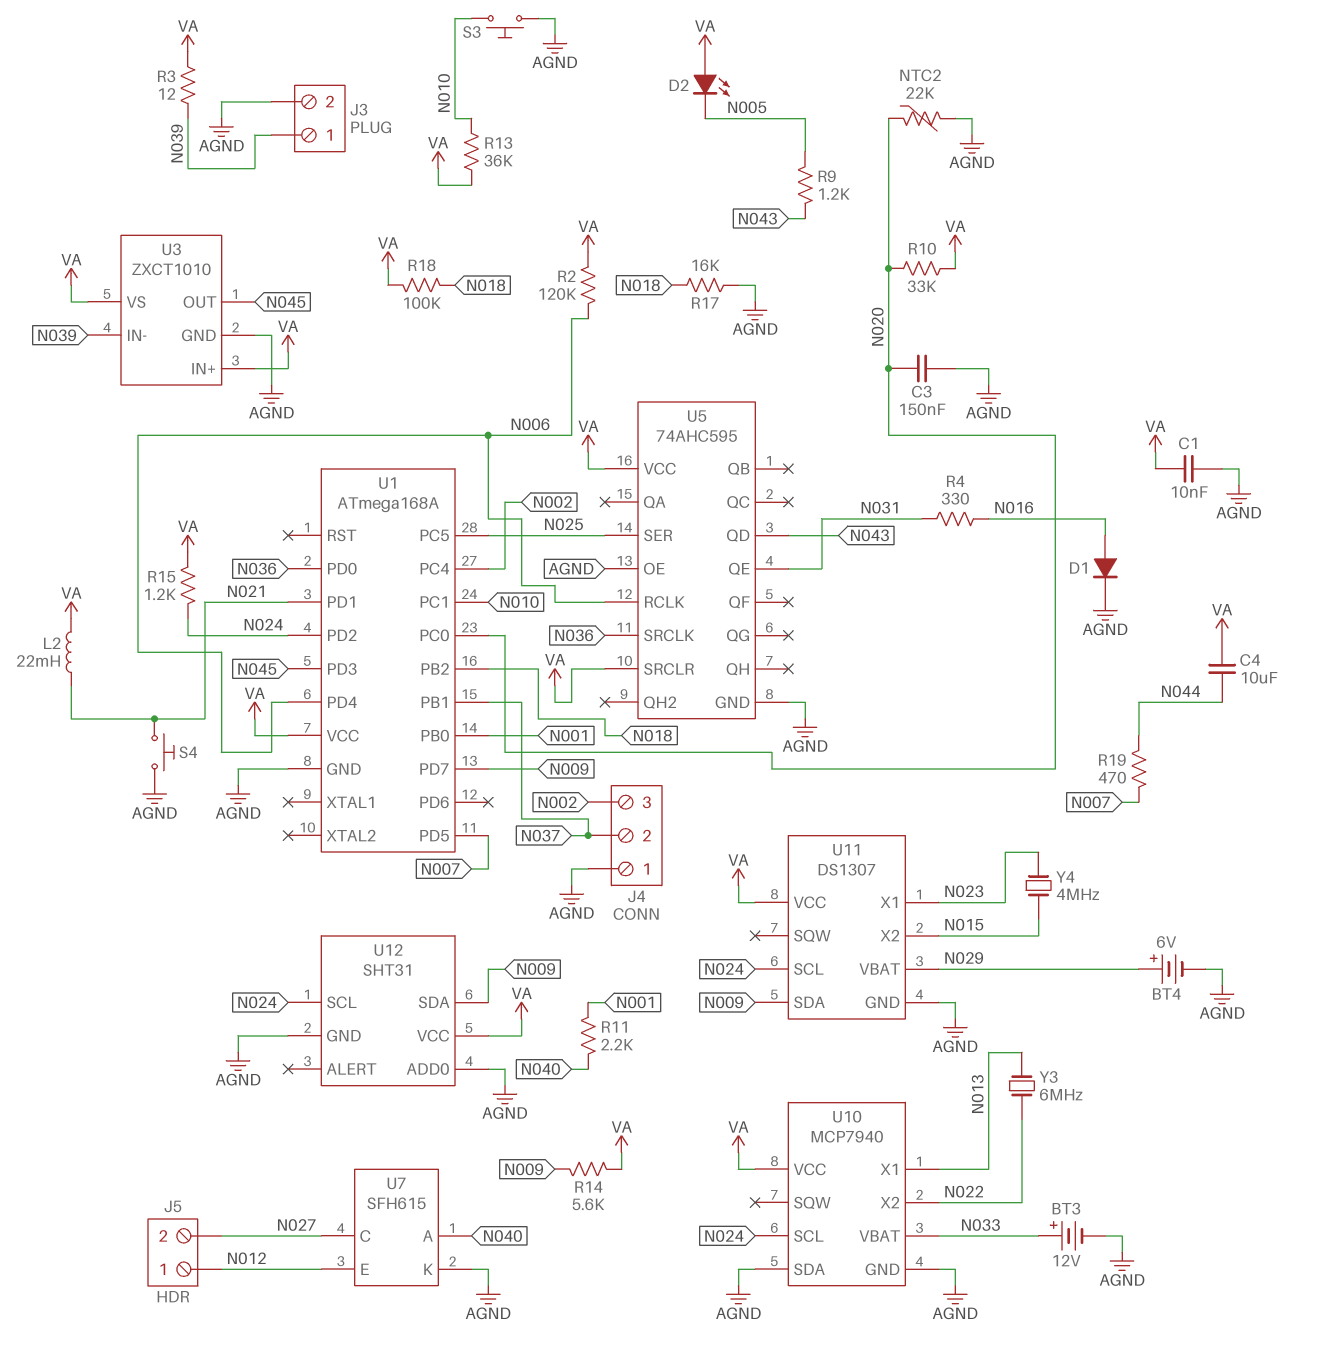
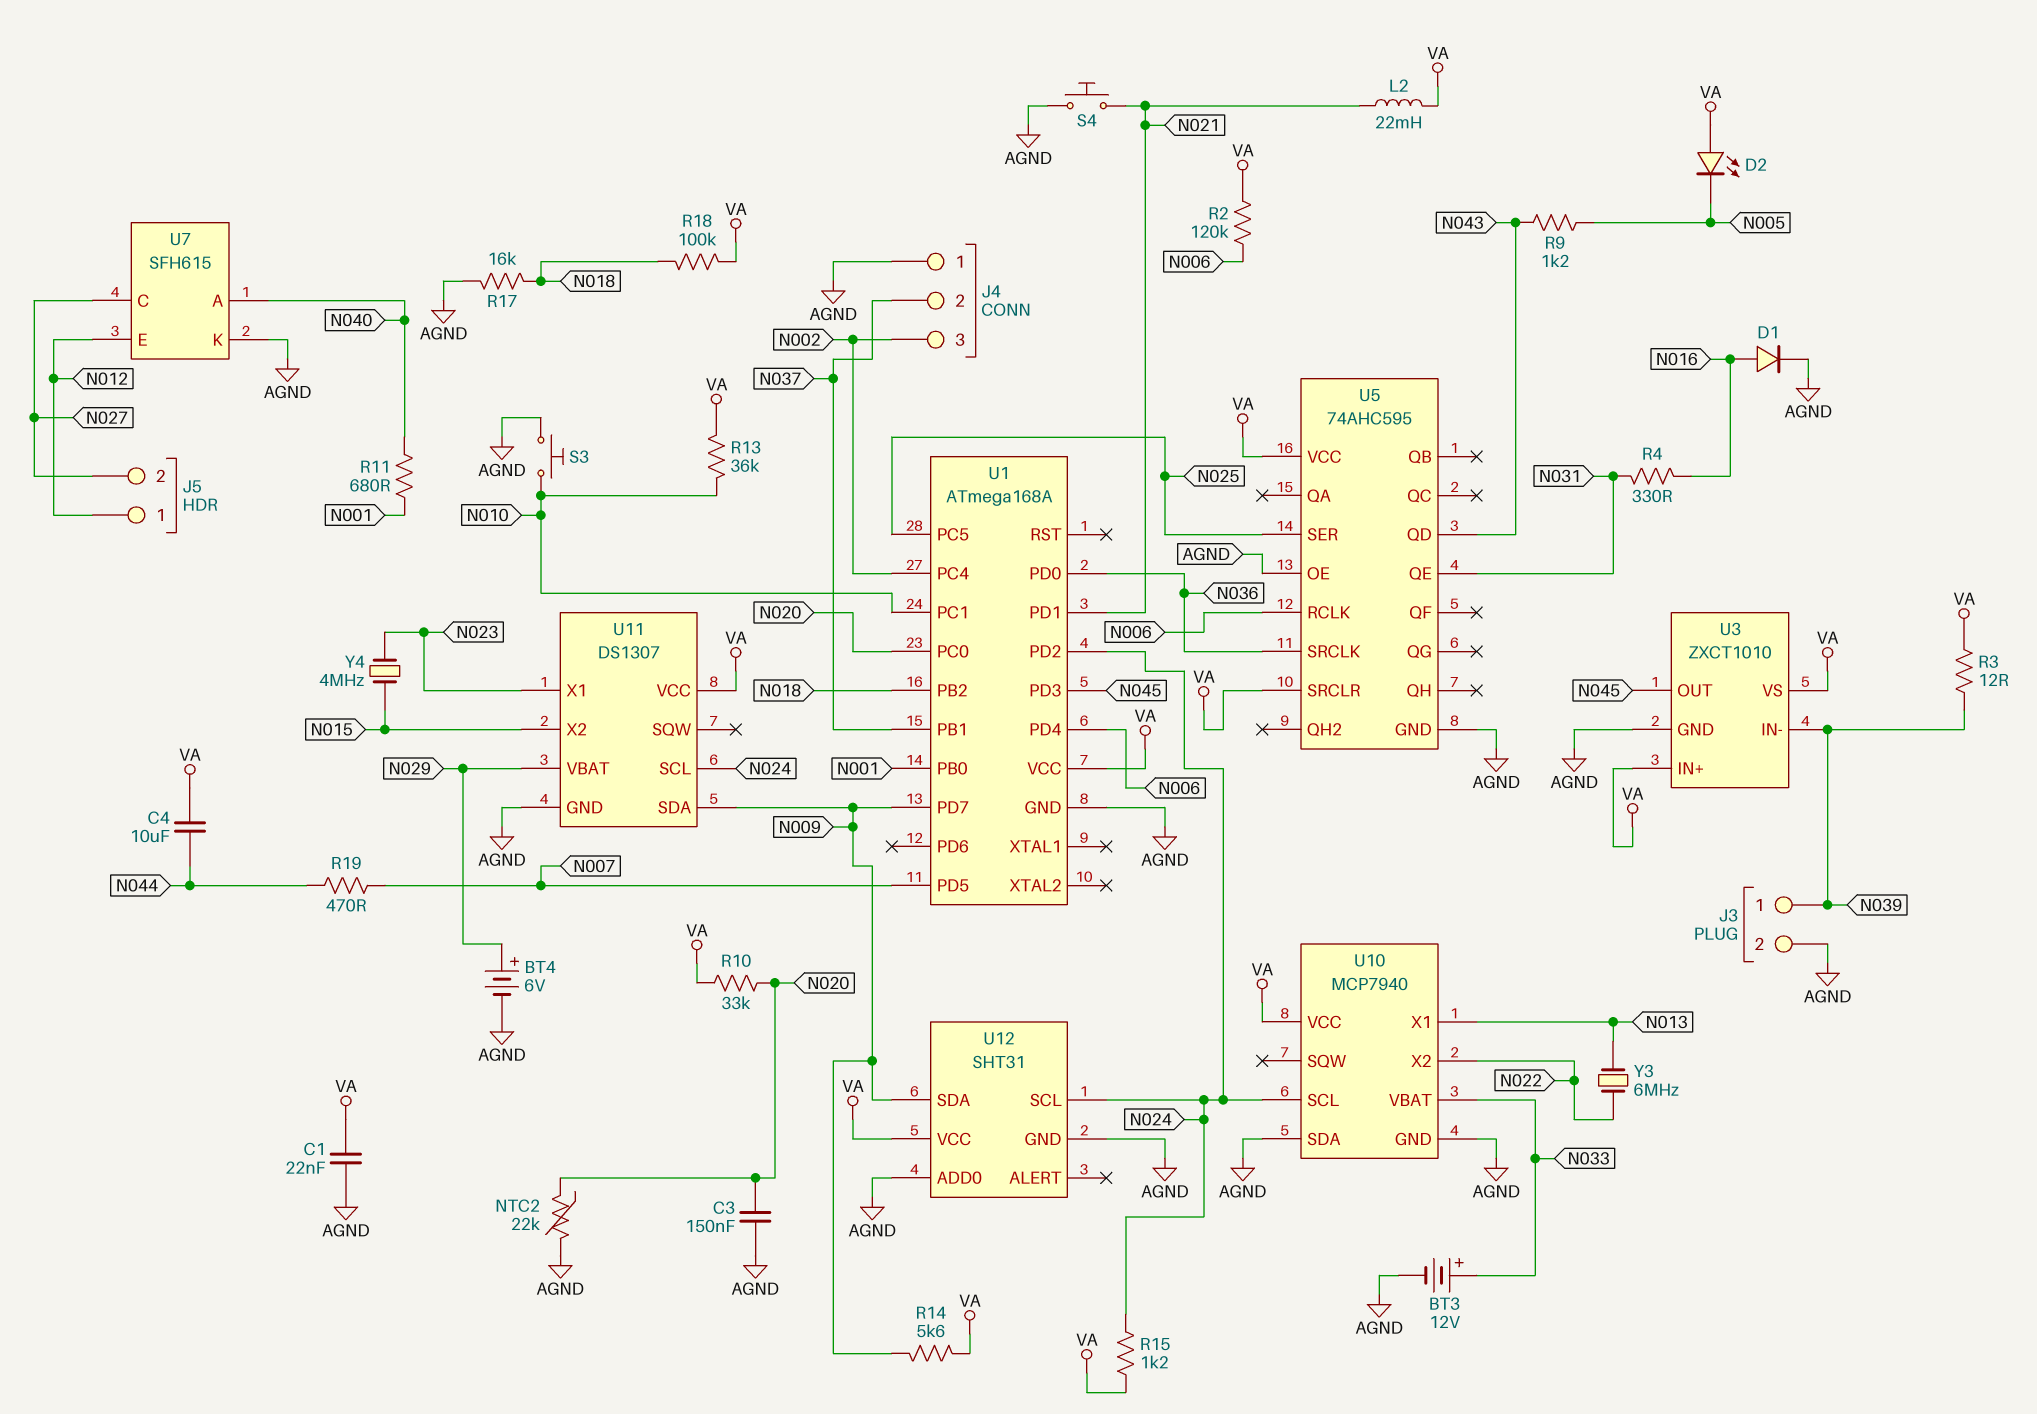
C1: 10nF (AGND, VA) -> 22nF (AGND, VA)
R11: 2.2k (N001, N040) -> 680 (N001, N040)

